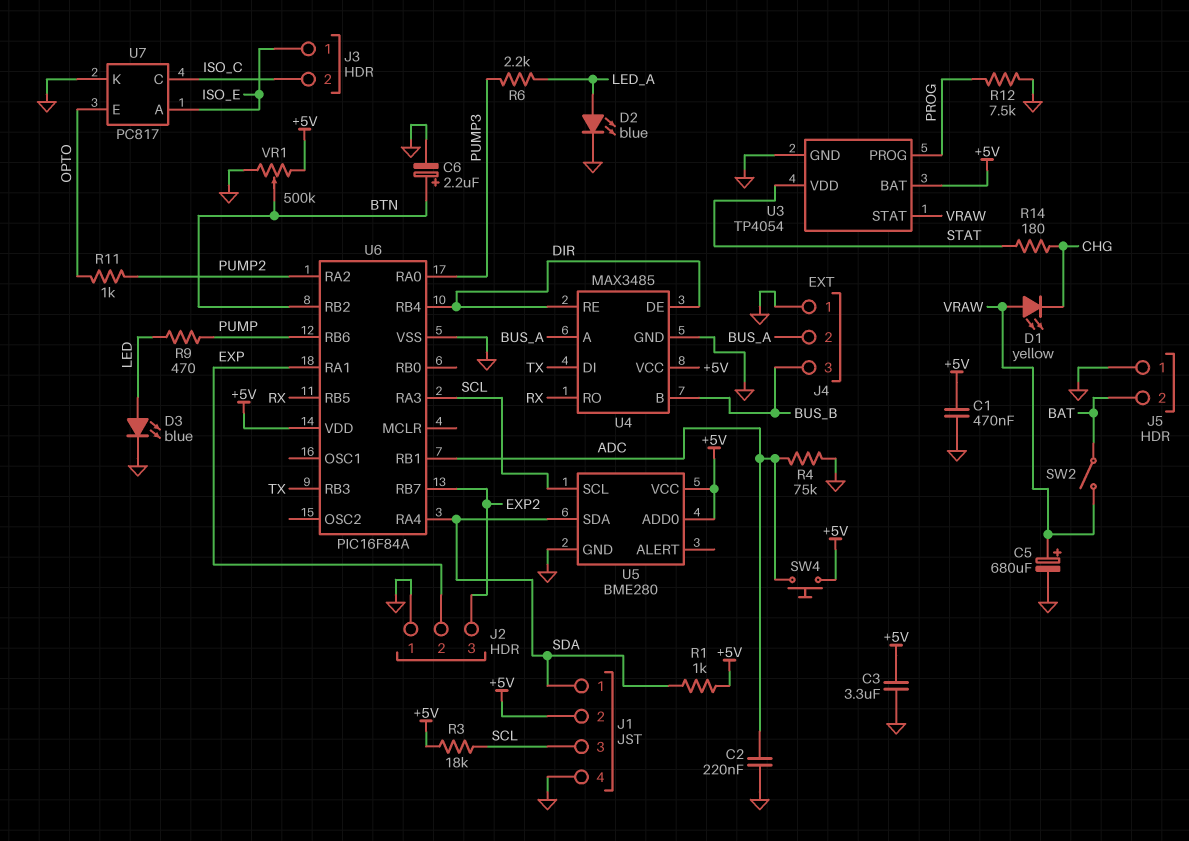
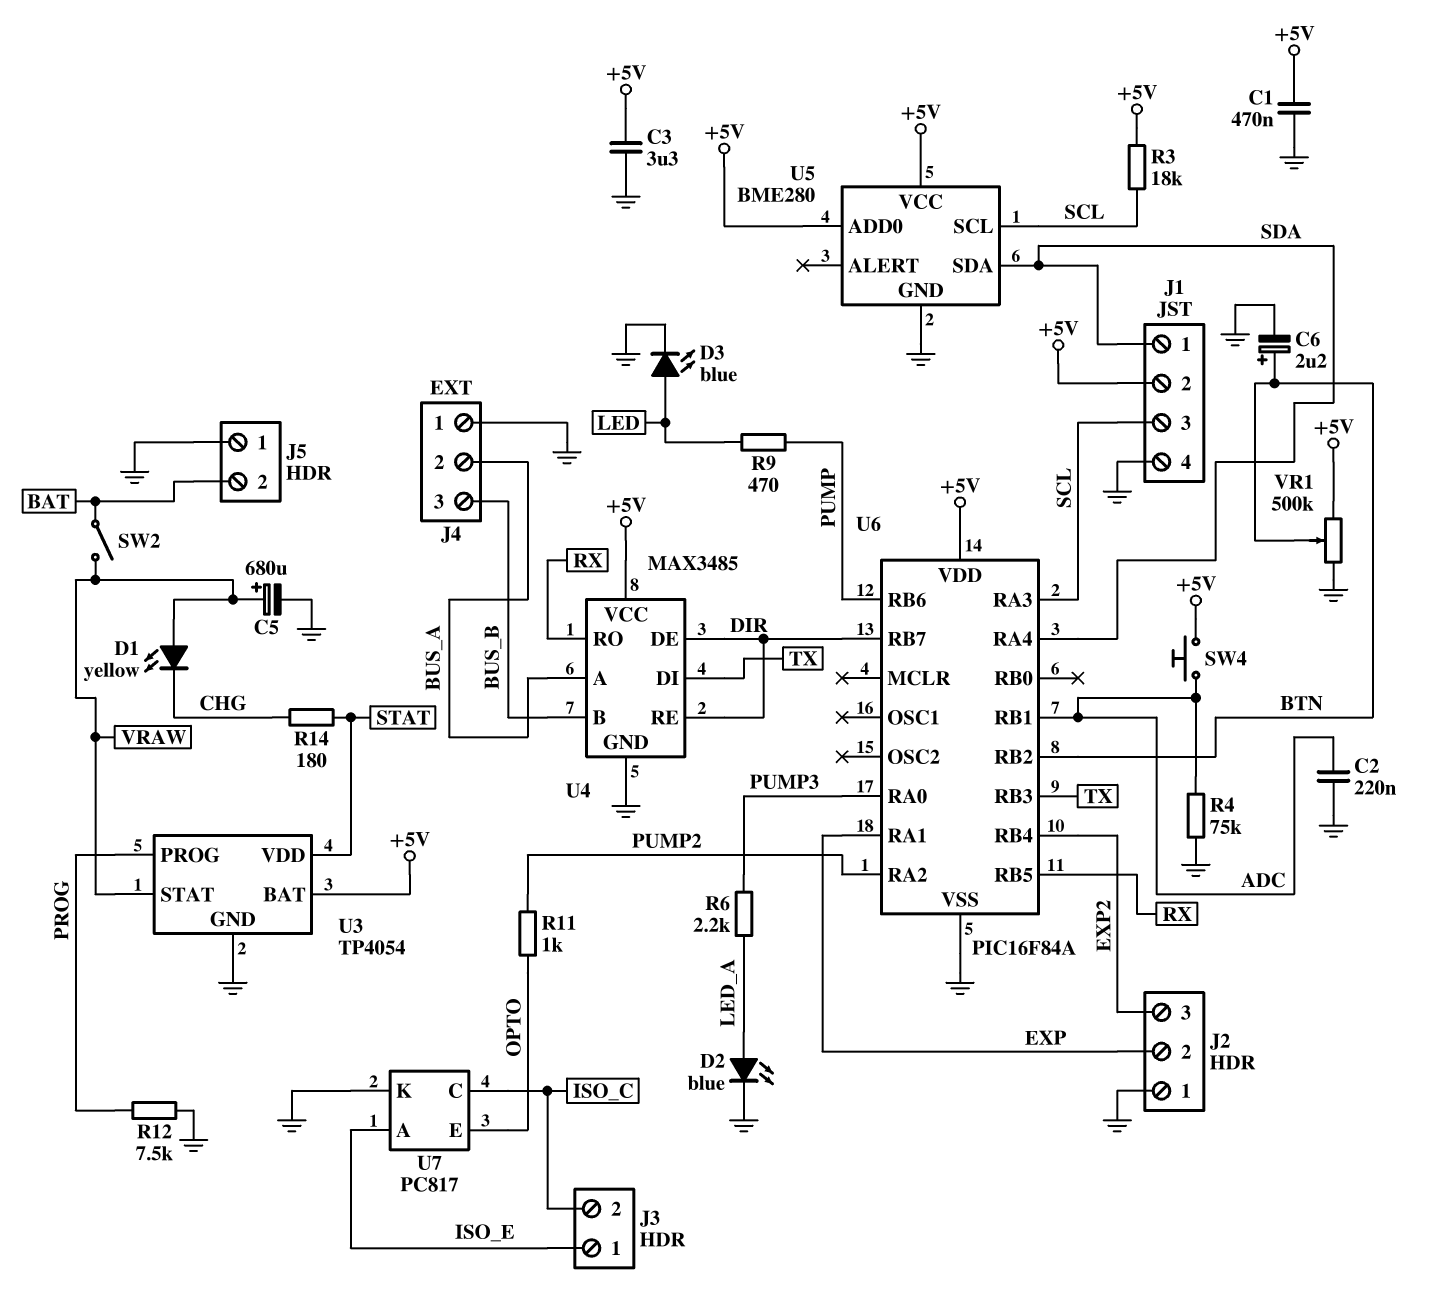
R1: 1k (+5V, SDA) -> none
U6 pin RB4: DIR -> EXP2
U6 pin RB7: EXP2 -> DIR

